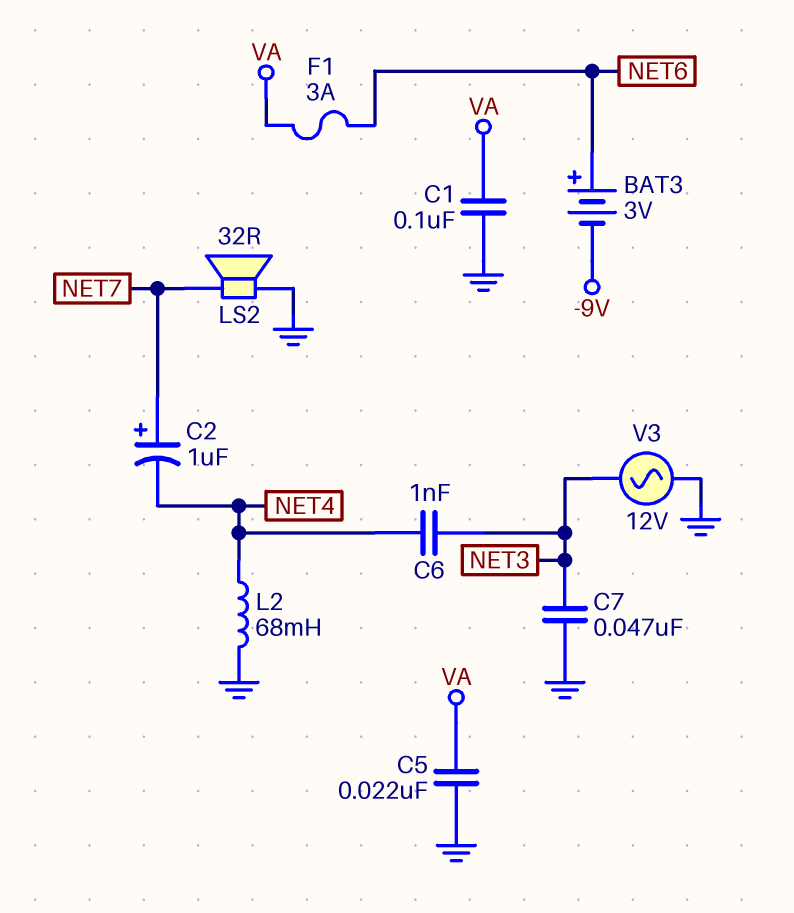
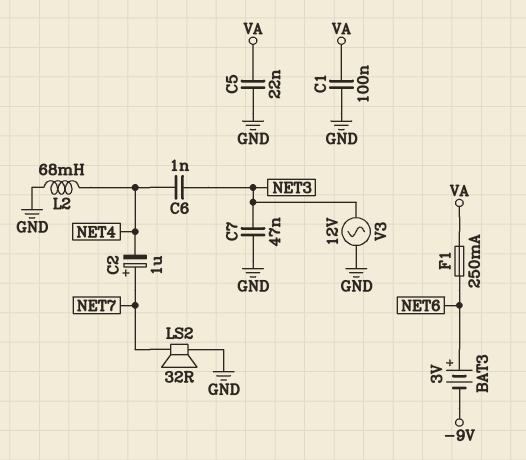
F1: 3A (NET6, VA) -> 250mA (NET6, VA)

